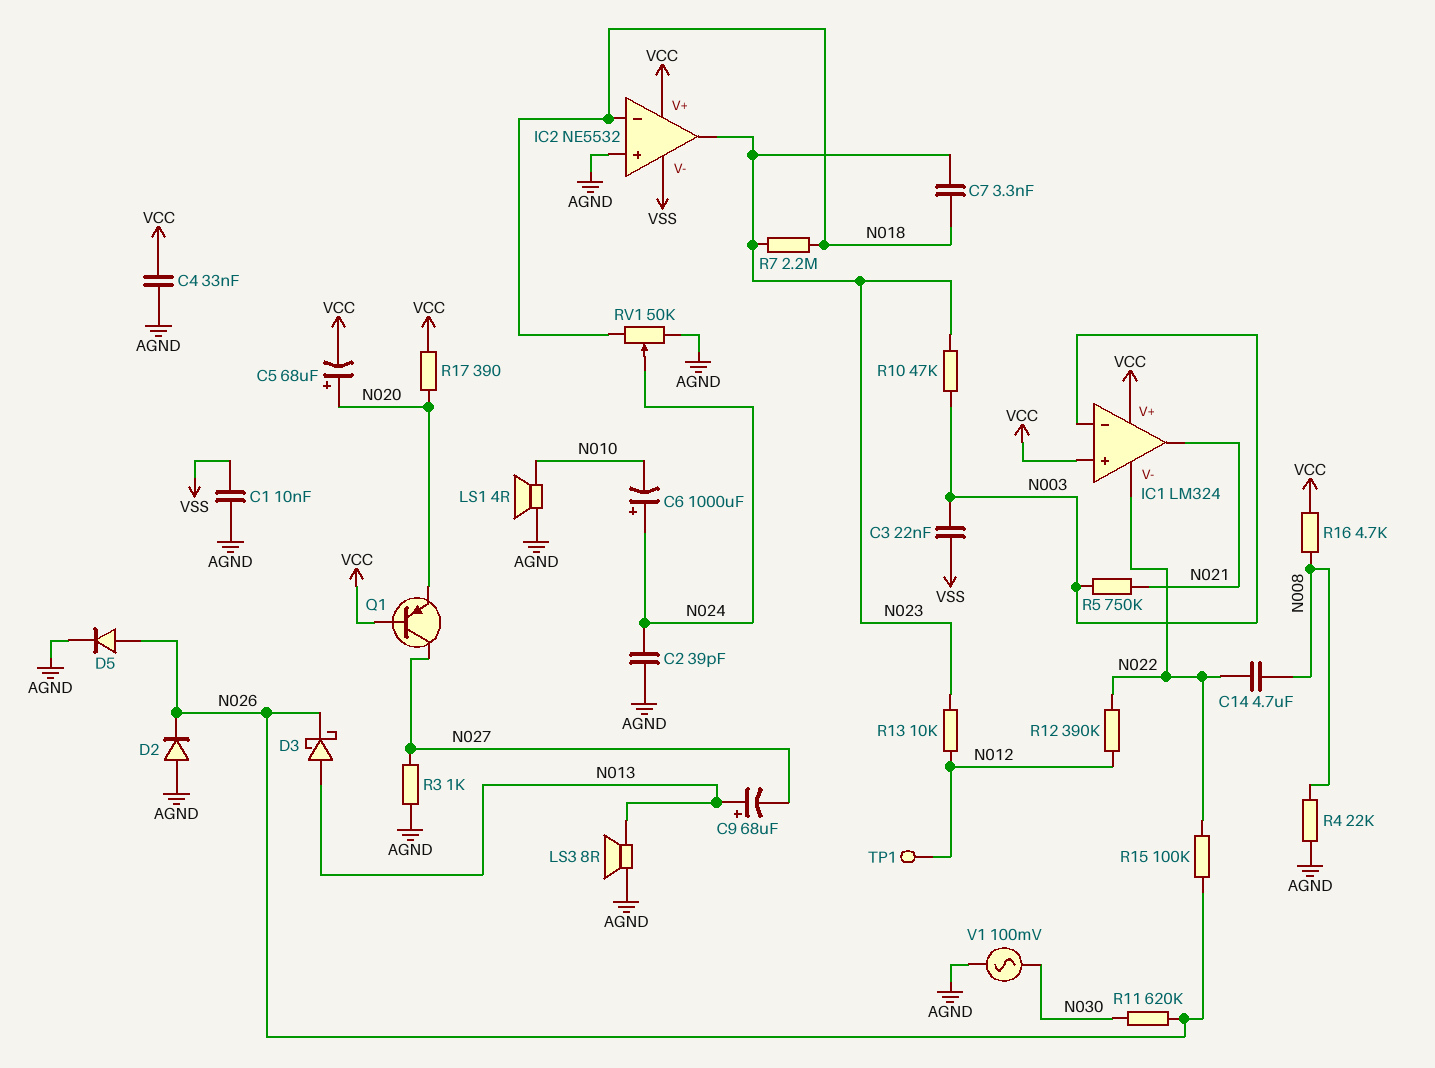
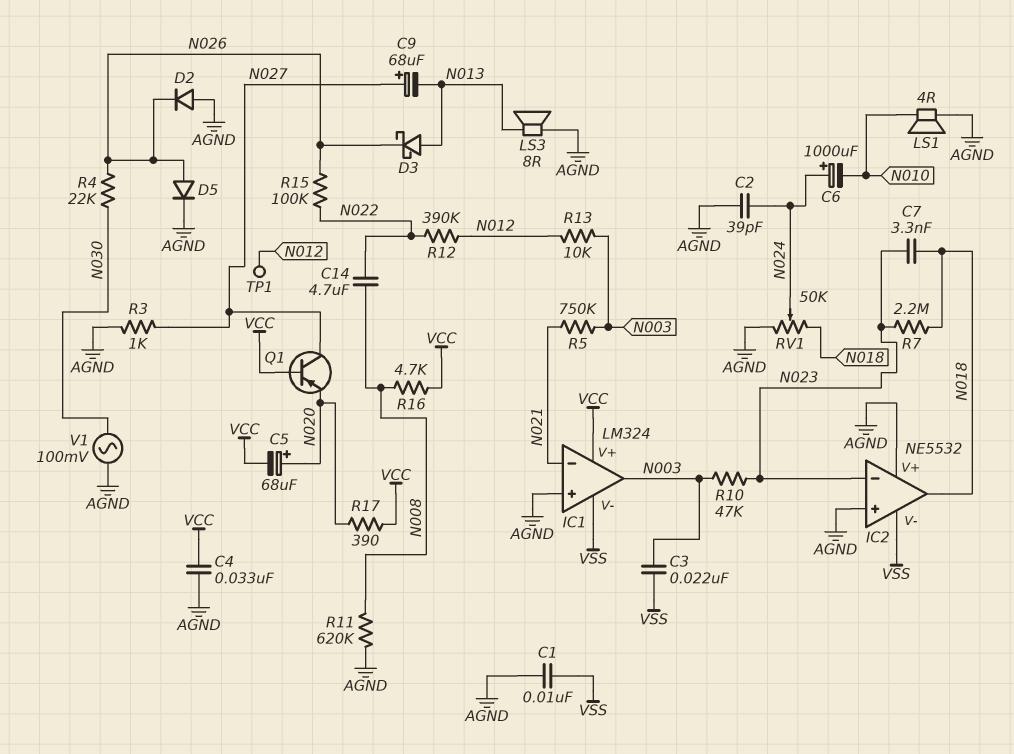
C9: 68uF (plus N013, minus N027) -> 68uF (plus N027, minus N013)
IC1 pin V-: N022 -> VSS
IC1 pin in+: VCC -> AGND
IC1 pin in-: N003 -> N021
IC1 pin out: N021 -> N003
IC2 pin V+: VCC -> AGND
IC2 pin in-: N018 -> N023
IC2 pin out: N023 -> N018
R4: 22k (AGND, N008) -> 22k (N026, N030)
R11: 620k (N026, N030) -> 620k (AGND, N008)
R13: 10k (N012, N023) -> 10k (N003, N012)

